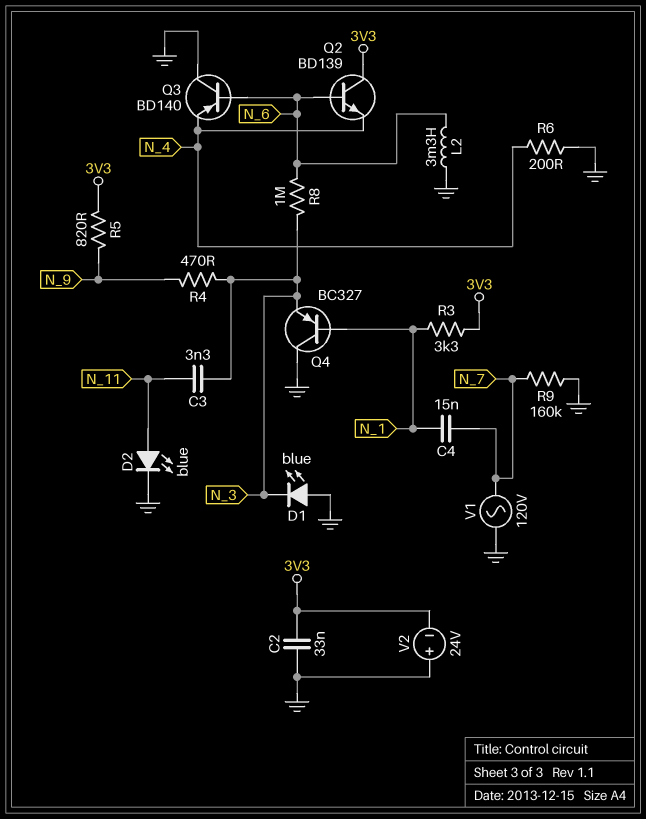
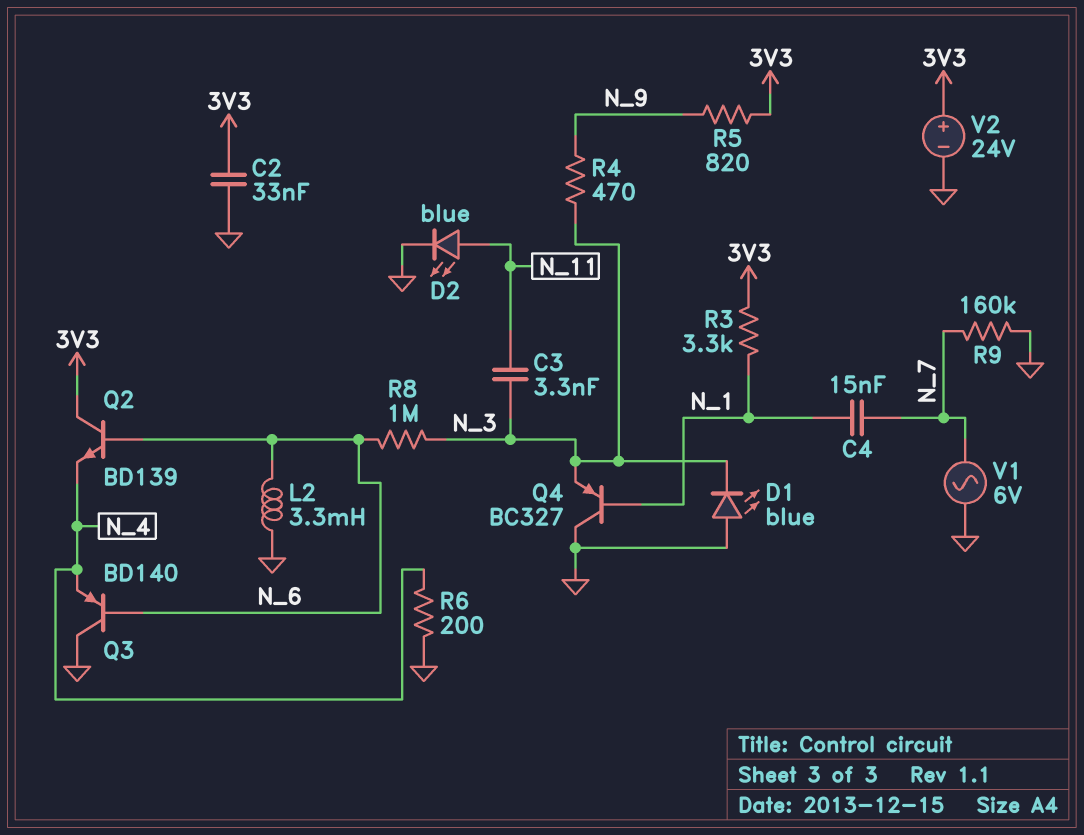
V1: AC 120V (GND, N_7) -> AC 6V (GND, N_7)
V2: 24V (plus GND, minus 3V3) -> 24V (plus 3V3, minus GND)

